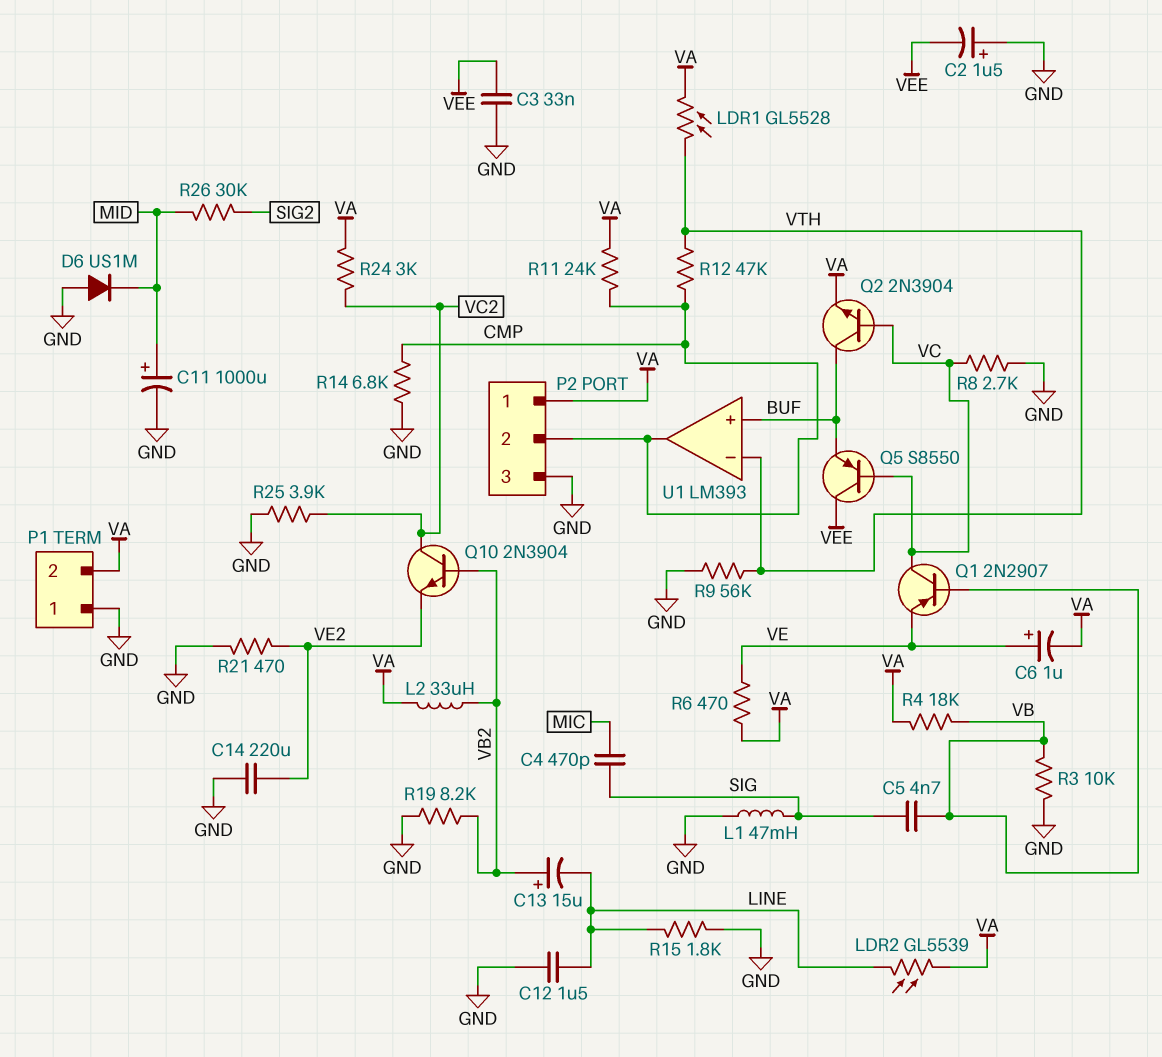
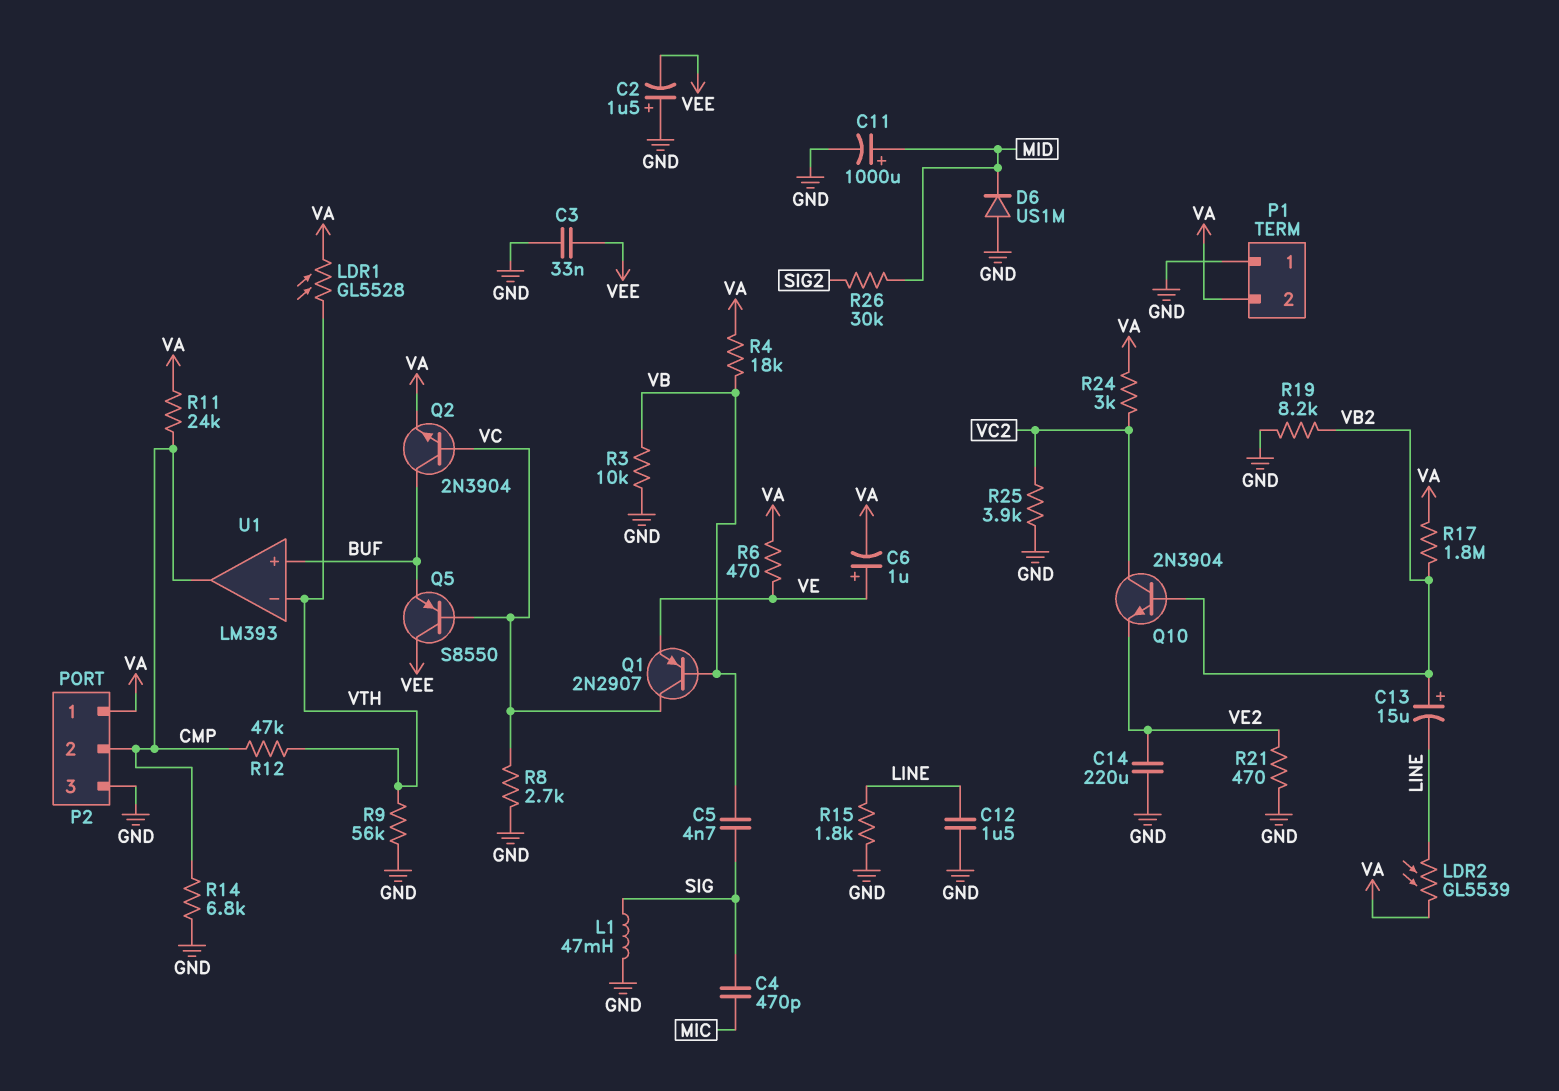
L2: 33uH (VA, VB2) -> none
R17: none -> 1.8M (VA, VB2)

